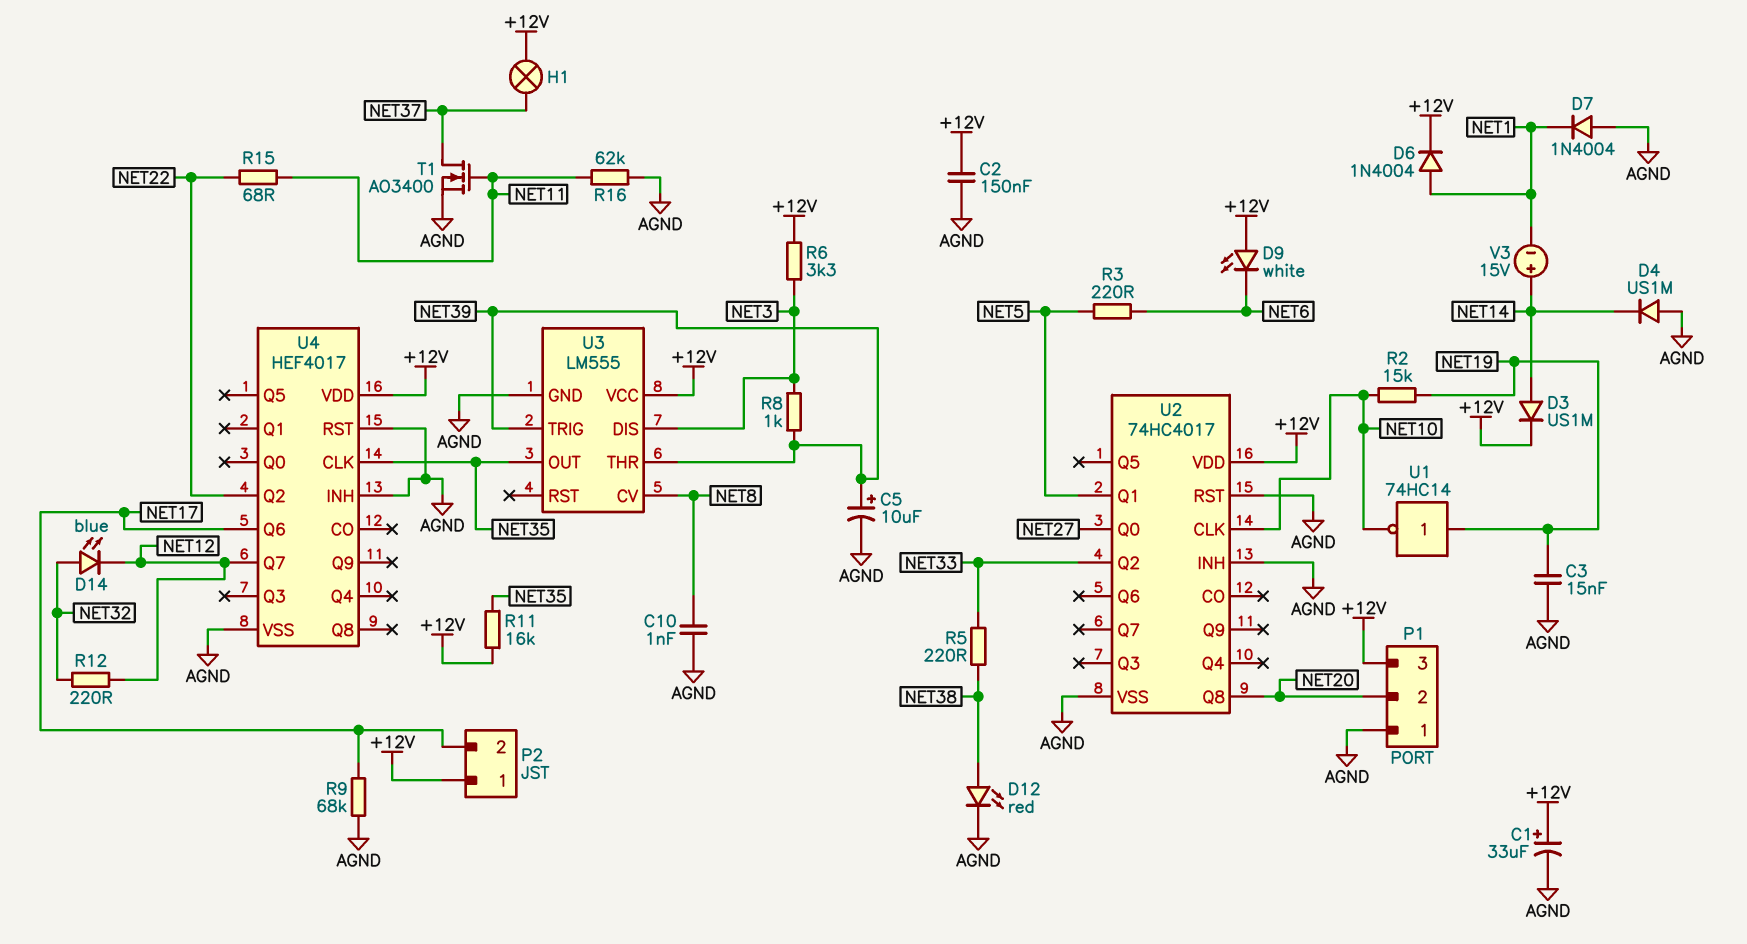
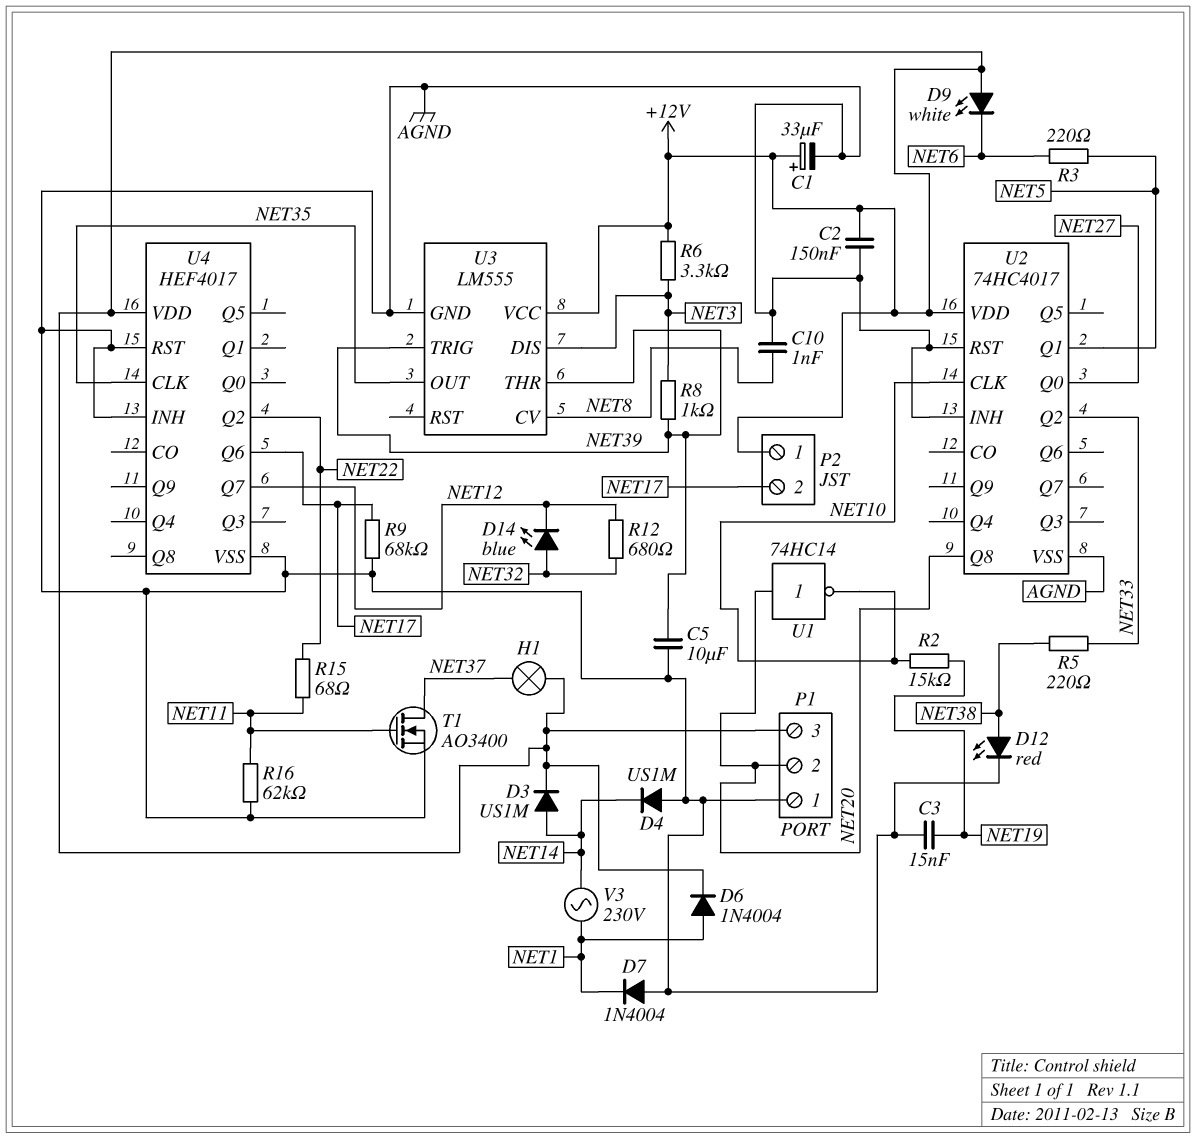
C5: 10uF (plus NET39, minus AGND) -> 10uF (AGND, NET39)
R11: 16k (+12V, NET35) -> none
R12: 220 (NET12, NET32) -> 680 (NET12, NET32)
U1: NOT 74HC14 (in NET19, out NET10) -> NOT 74HC14 (in NET20, out NET10)
V3: 15V (plus NET14, minus NET1) -> AC 230V (NET1, NET14)

